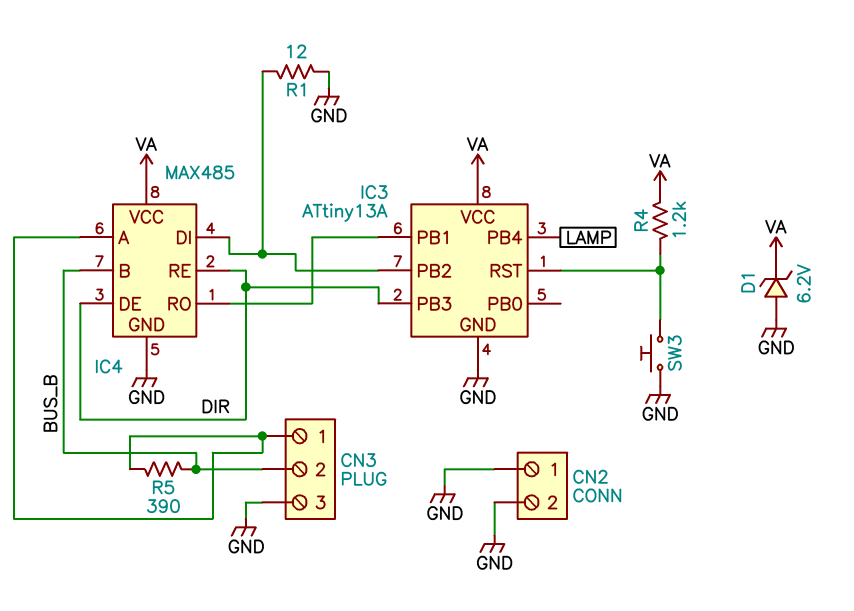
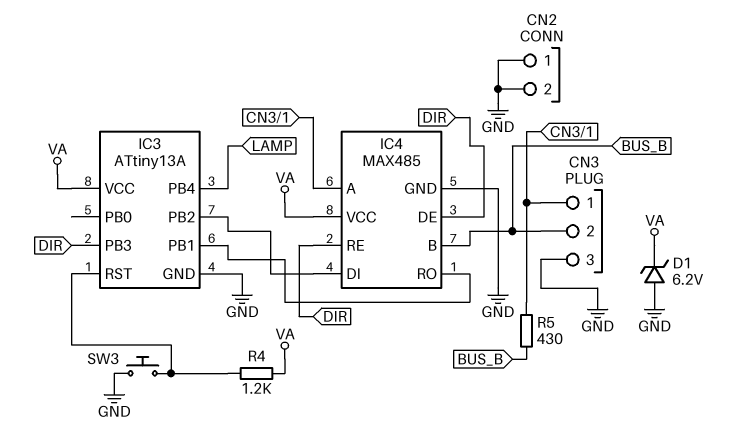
R1: 12 (GND, IC3/PB2) -> none
R5: 390 (BUS_B, CN3/1) -> 430 (BUS_B, CN3/1)

